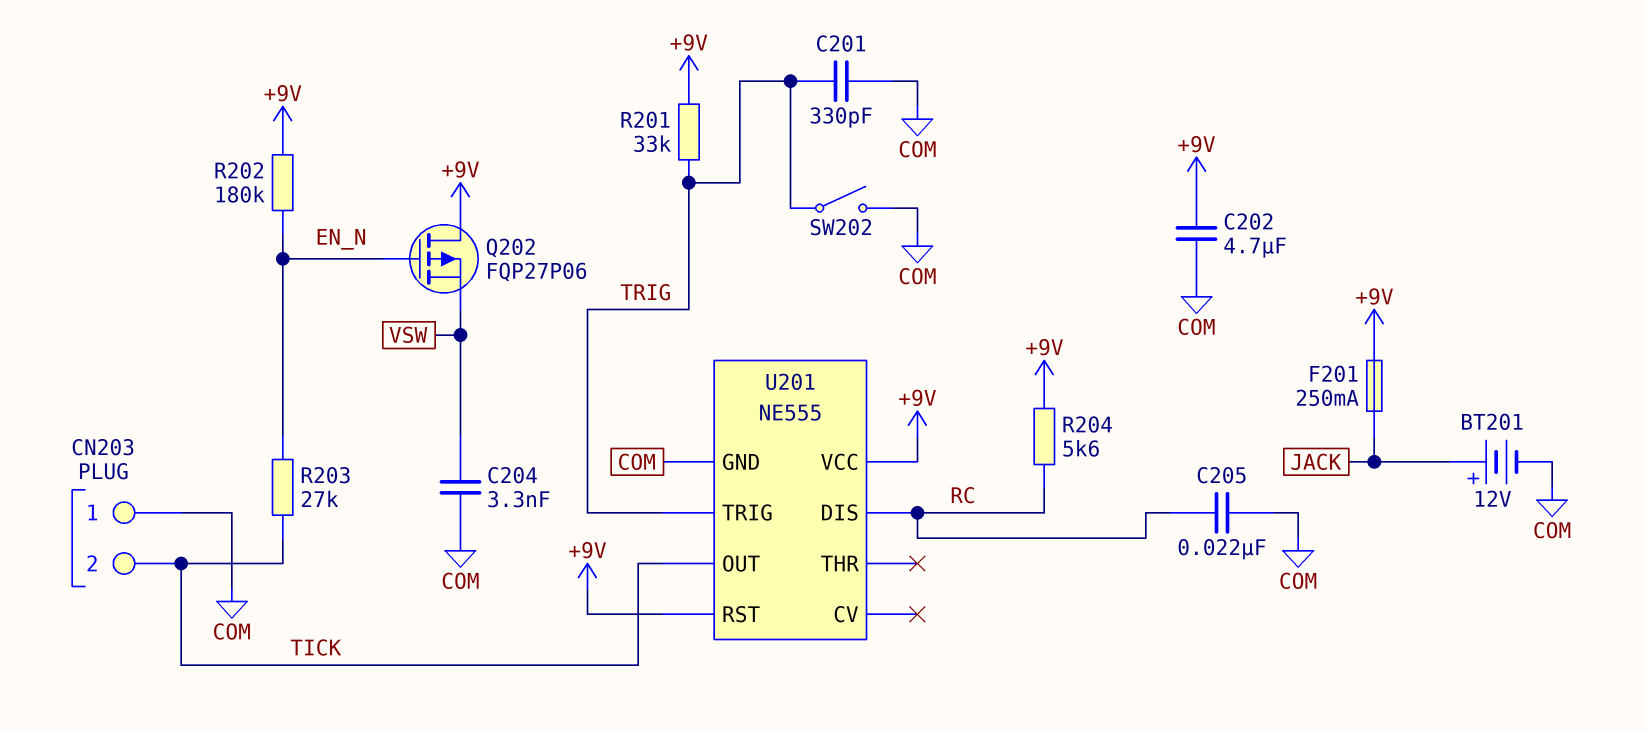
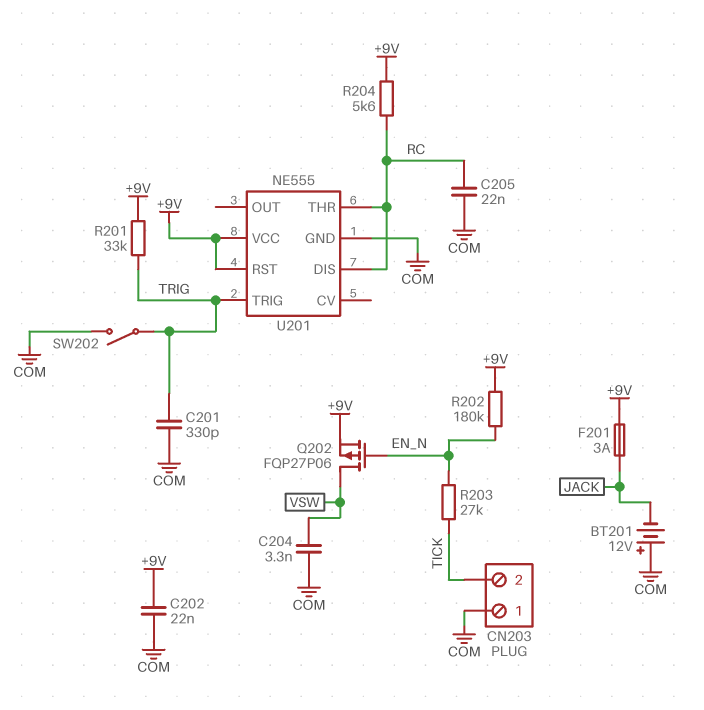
BT201: 12V (plus JACK, minus COM) -> 12V (plus COM, minus JACK)
C202: 4.7uF (+9V, COM) -> 22nF (+9V, COM)
F201: 250mA (+9V, JACK) -> 3A (+9V, JACK)
Q202: PMOS FQP27P06 (G EN_N, D +9V, S VSW) -> PMOS FQP27P06 (G EN_N, D VSW, S +9V)
U201 pin OUT: TICK -> none
U201 pin THR: none -> RC

